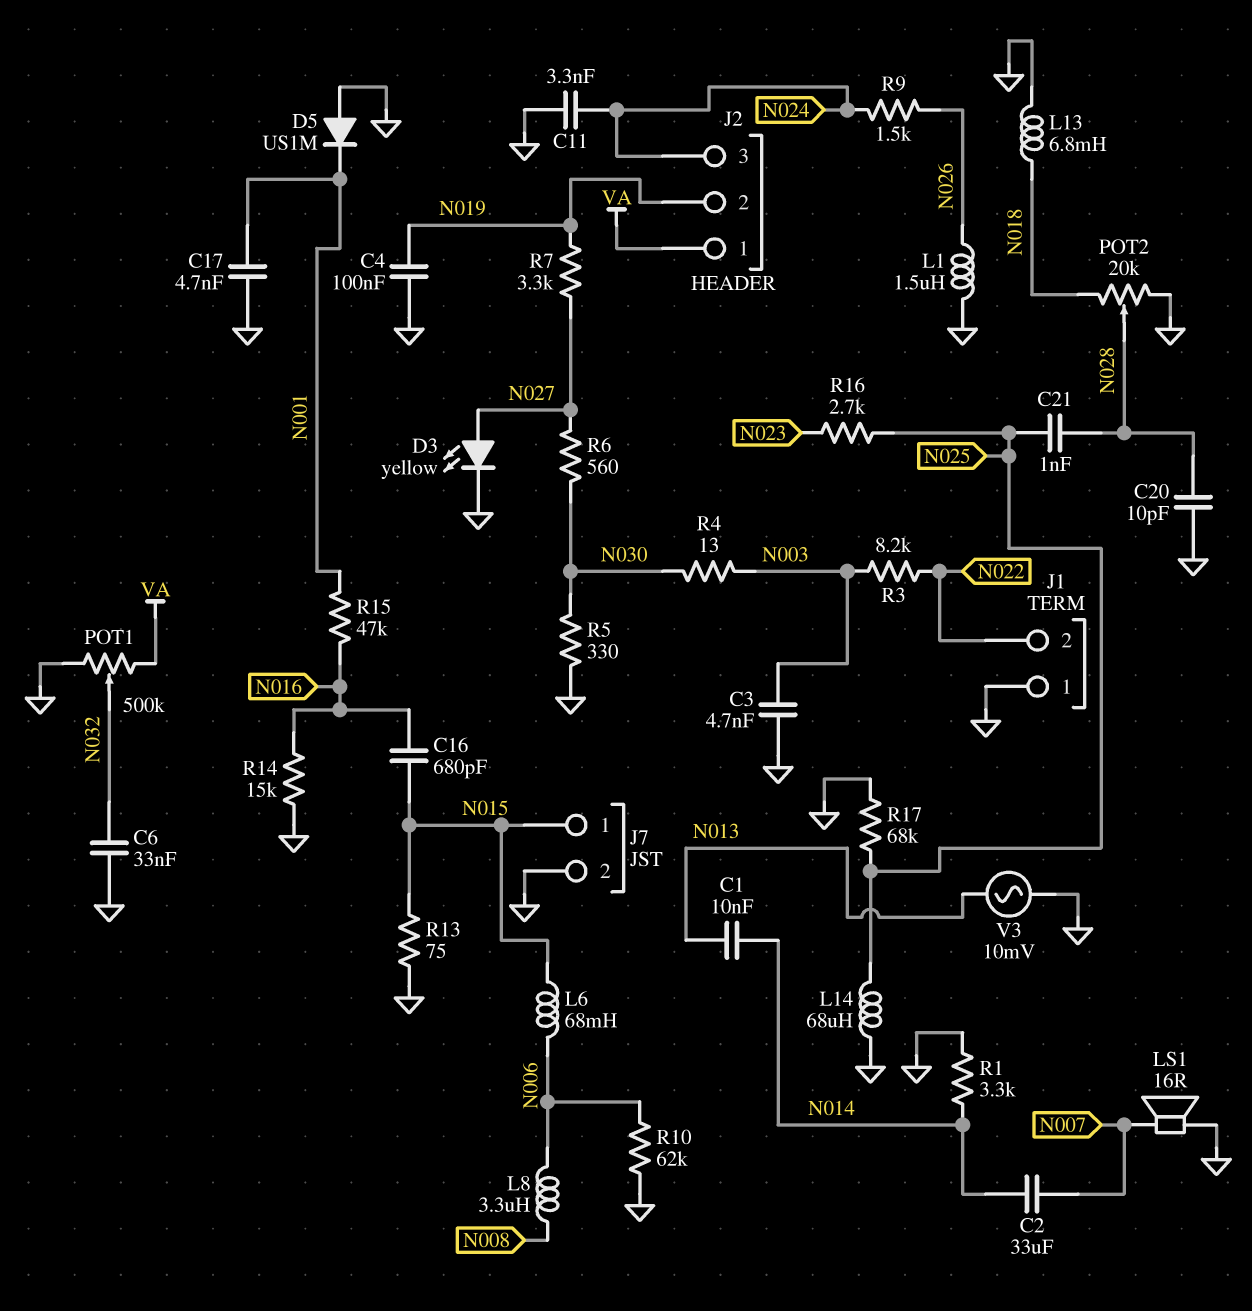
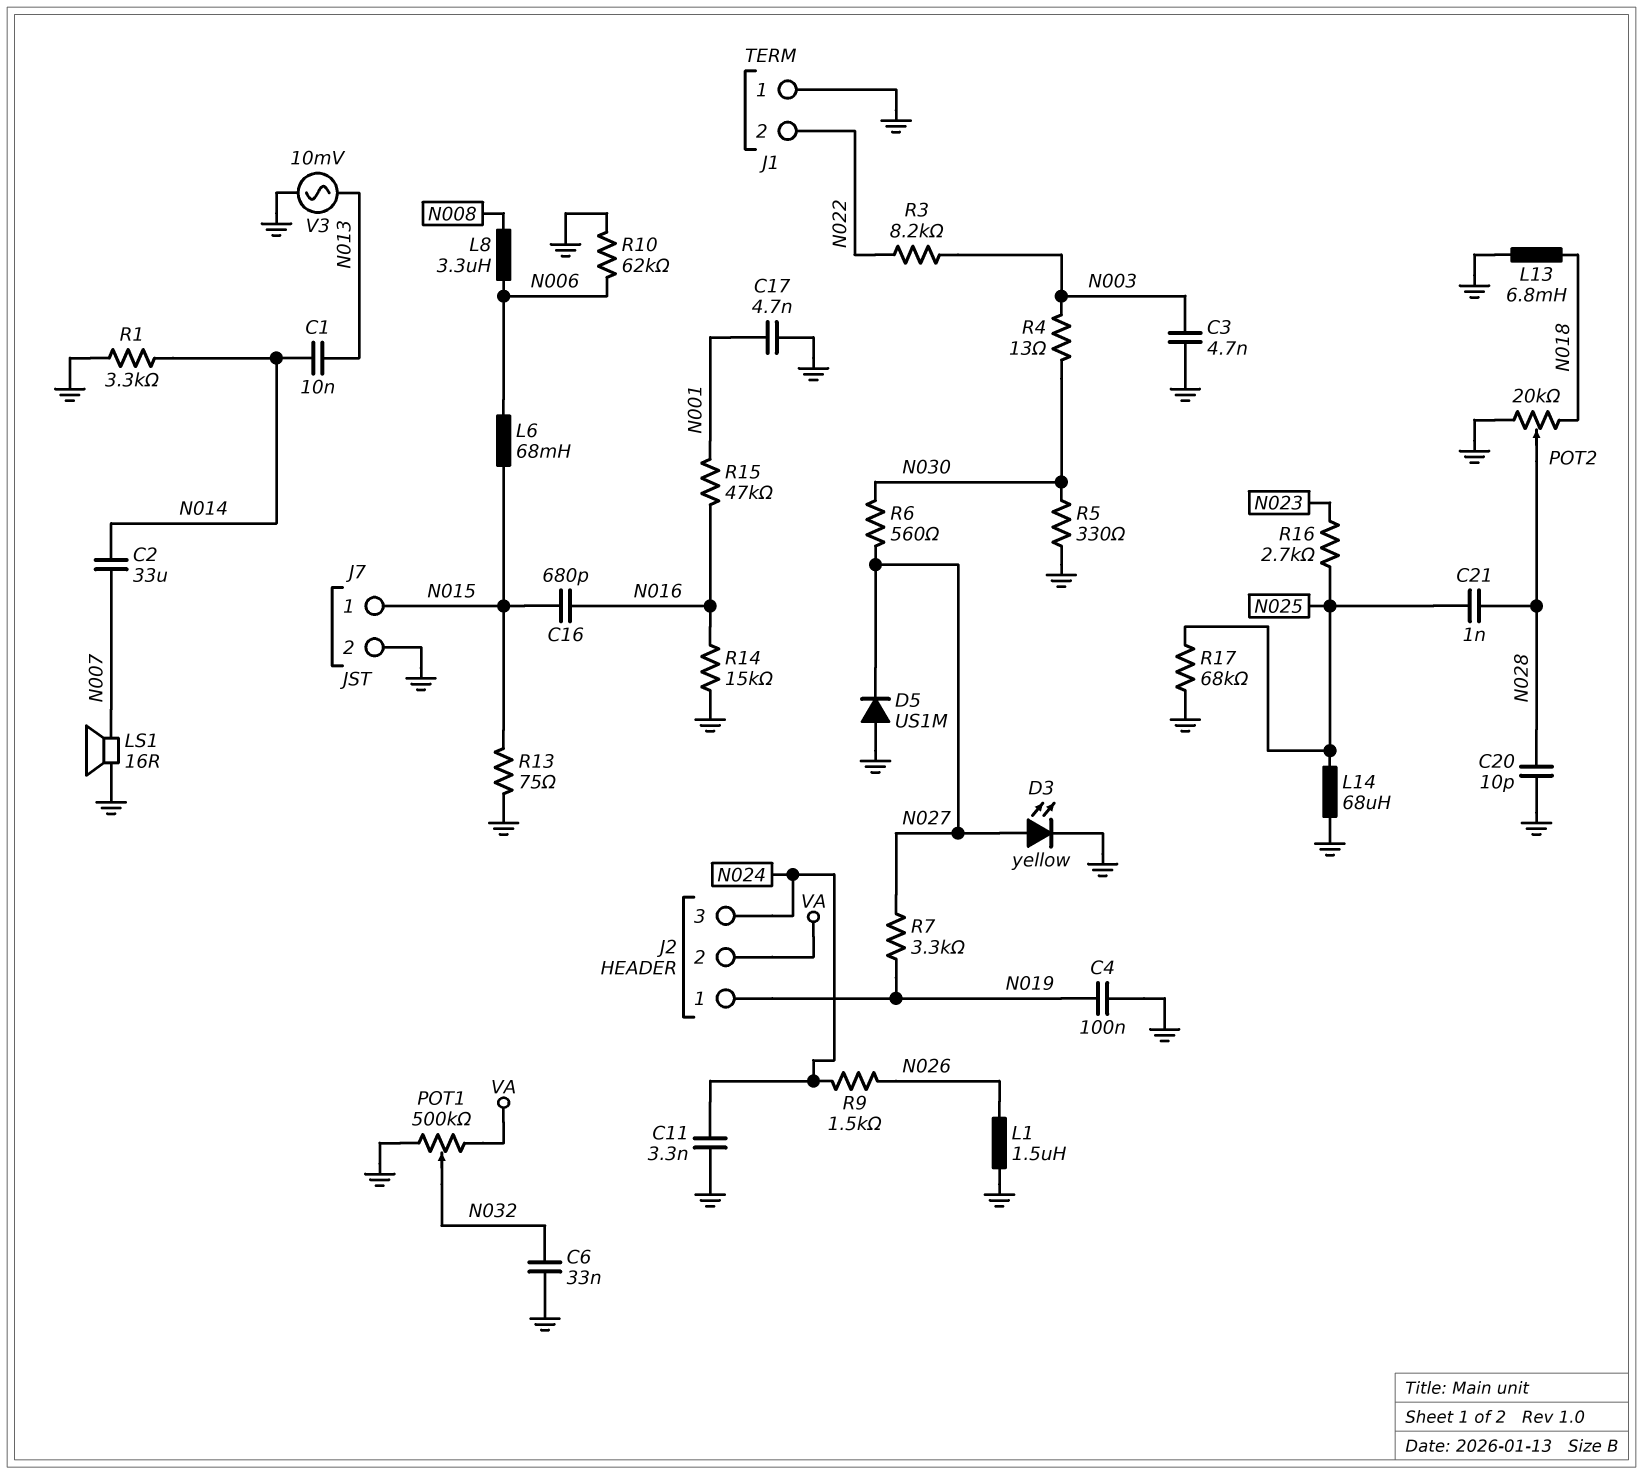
D5: diode US1M (A GND, K N001) -> diode US1M (A GND, K N027)
J2 pin 1: VA -> N019
J2 pin 2: N019 -> VA

